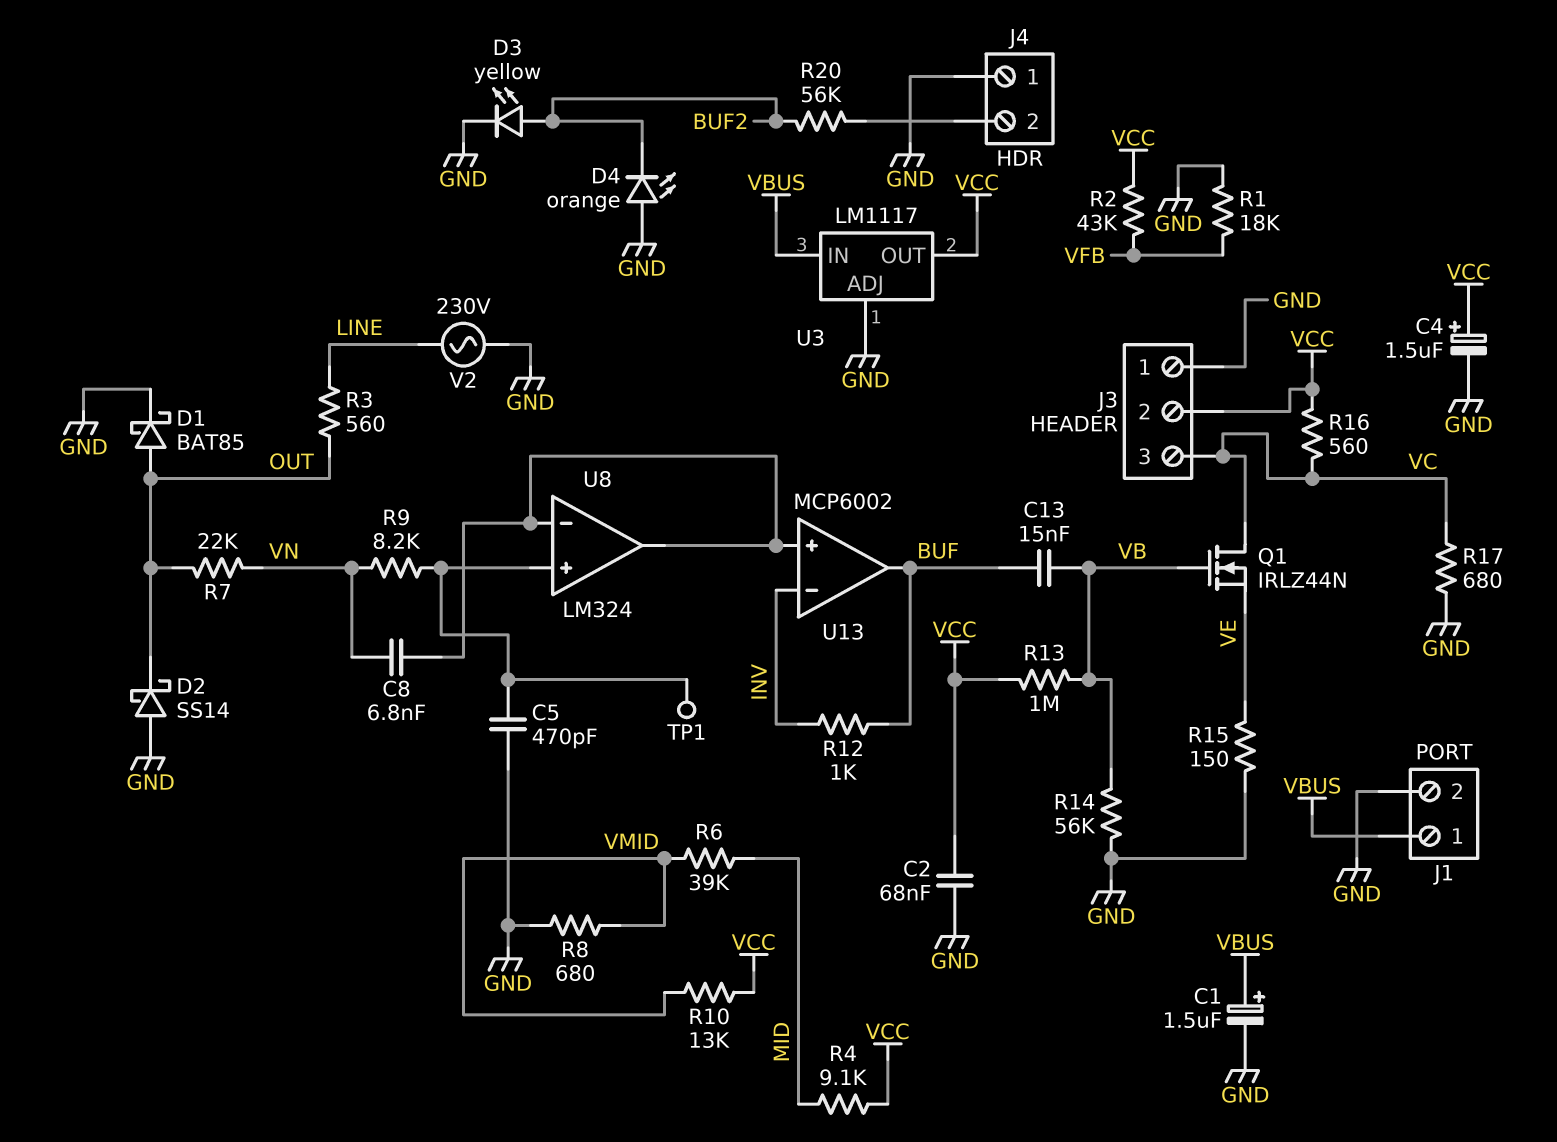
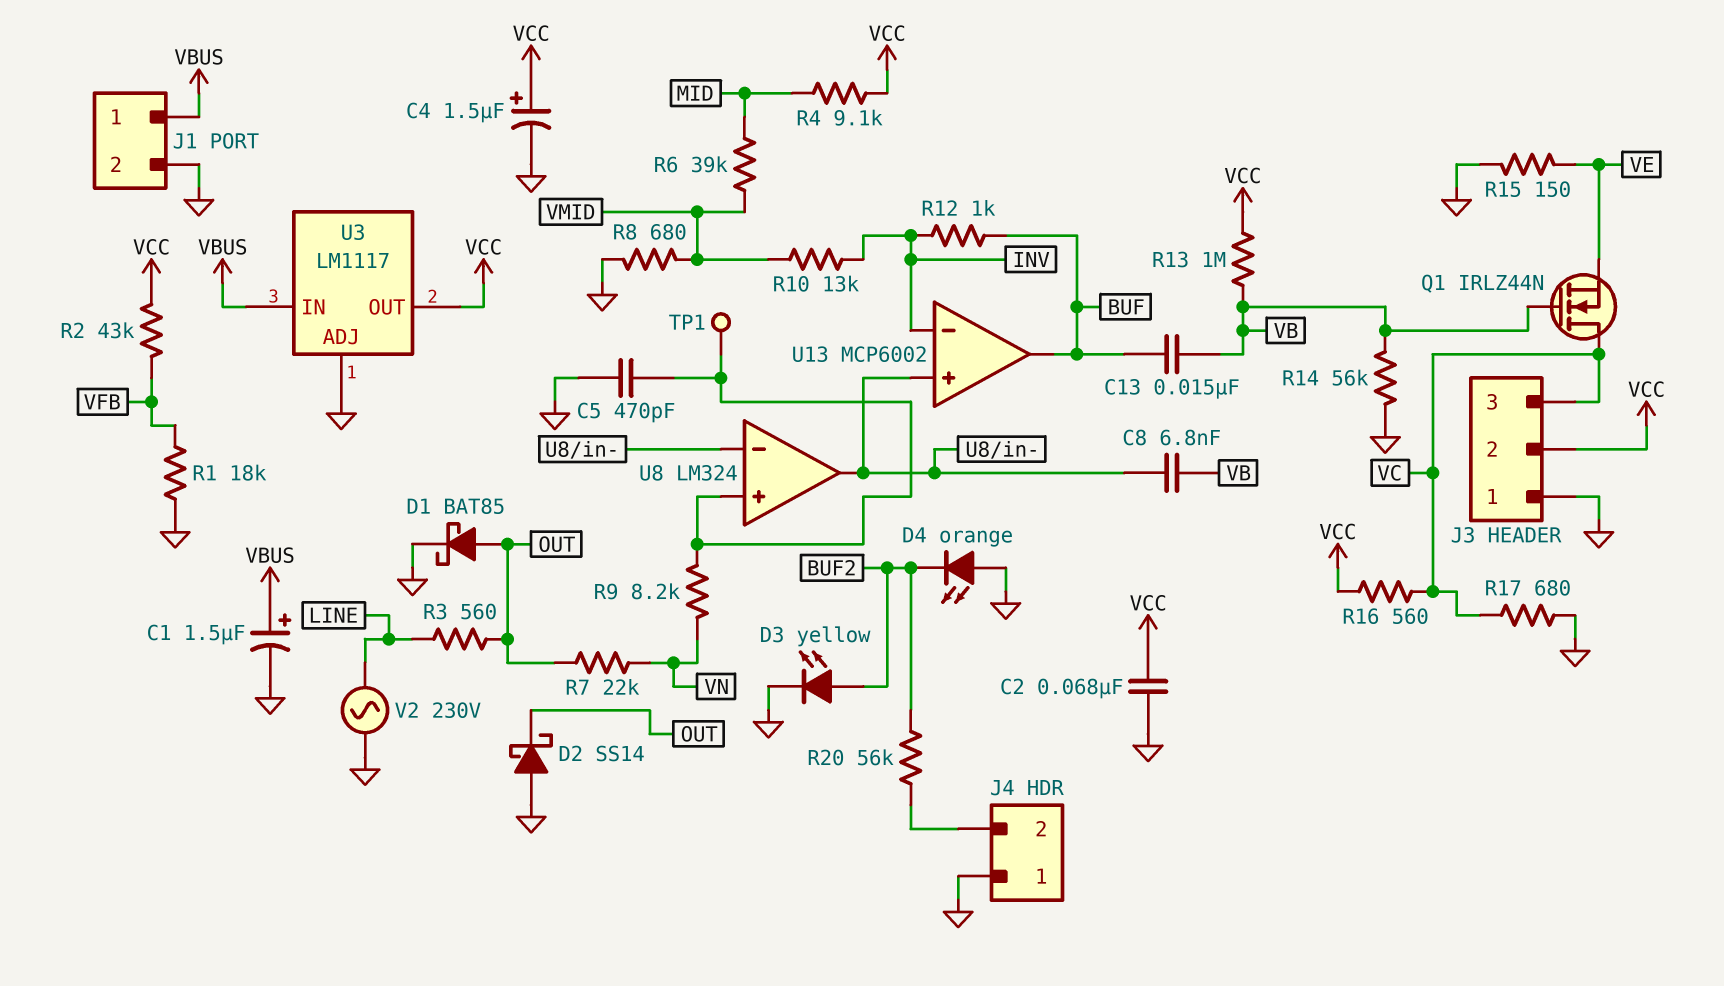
C8: 6.8nF (U8/in-, VN) -> 6.8nF (U8/in-, VB)
R10: 13k (VCC, VMID) -> 13k (INV, VMID)

